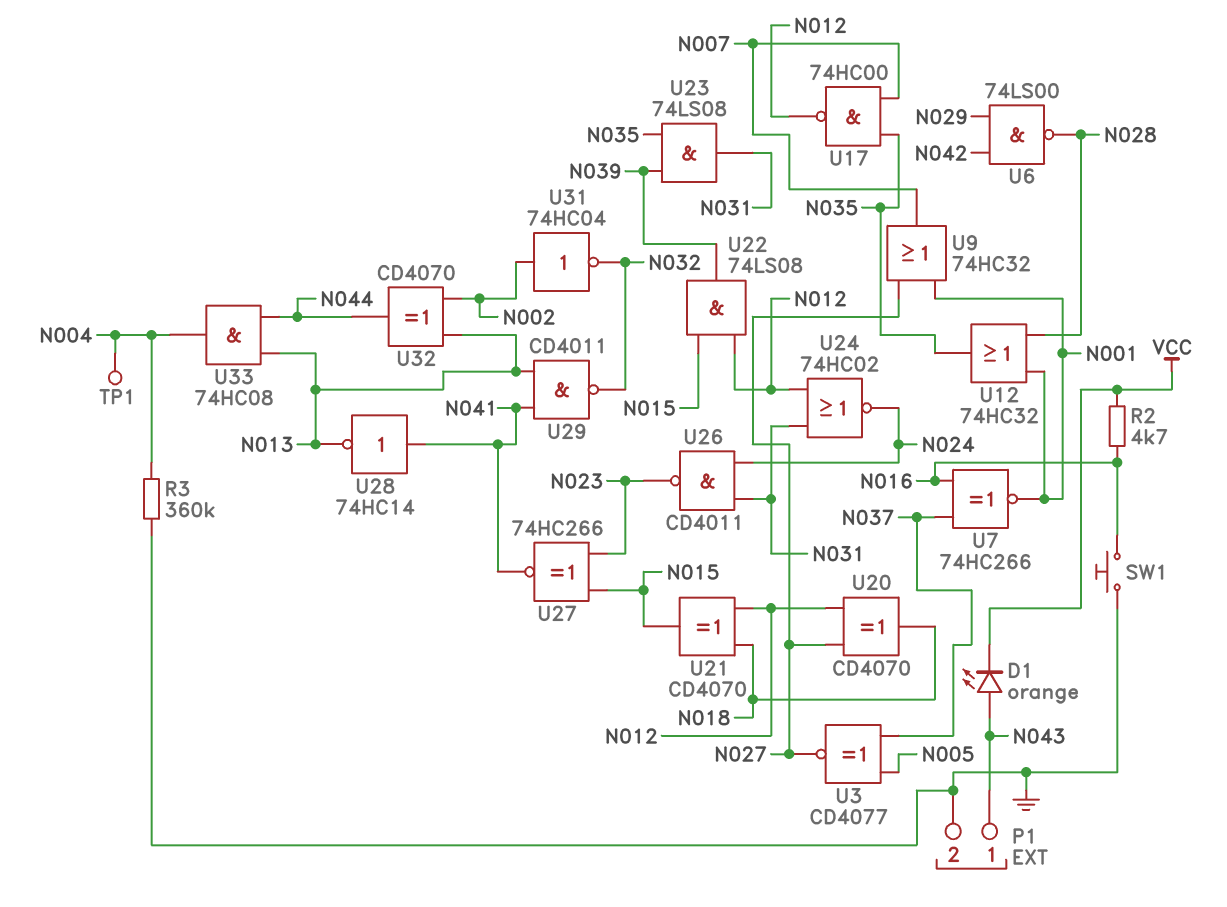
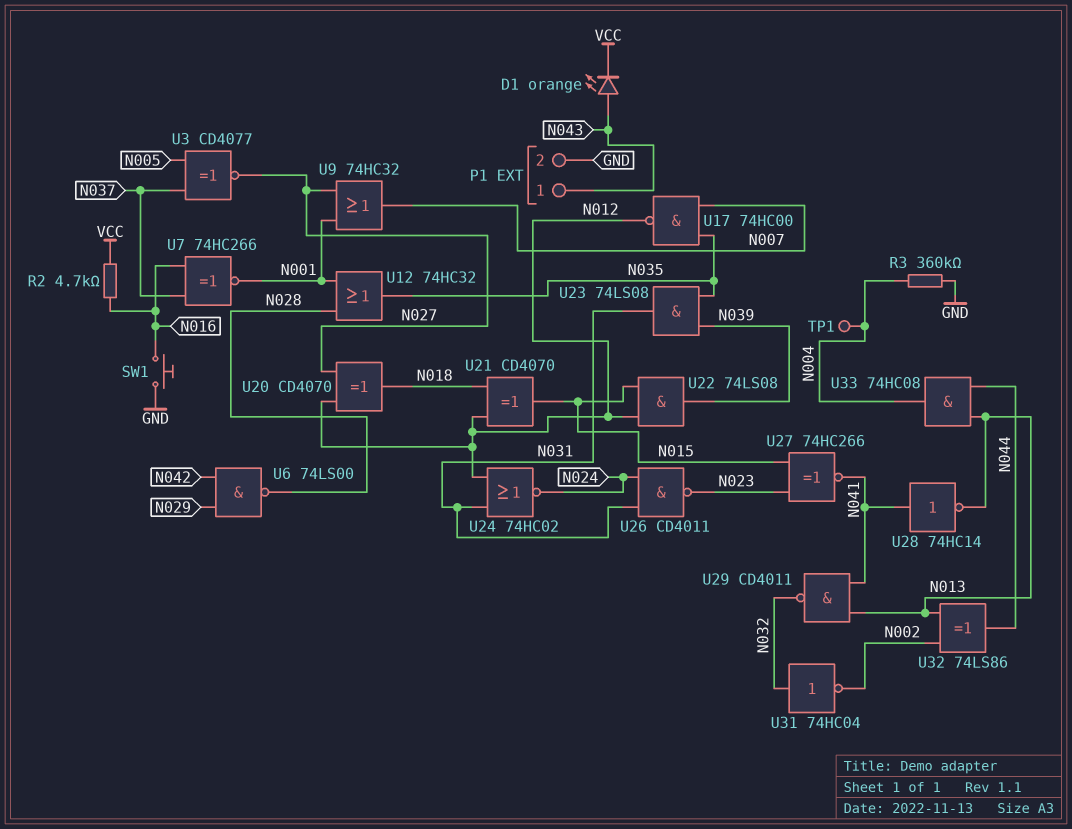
U31: NOT 74HC04 (in N002, out N032) -> NOT 74HC04 (in N032, out N002)
U32: XOR CD4070 (in N002, in N013, out N044) -> XOR 74LS86 (in N002, in N013, out N044)

